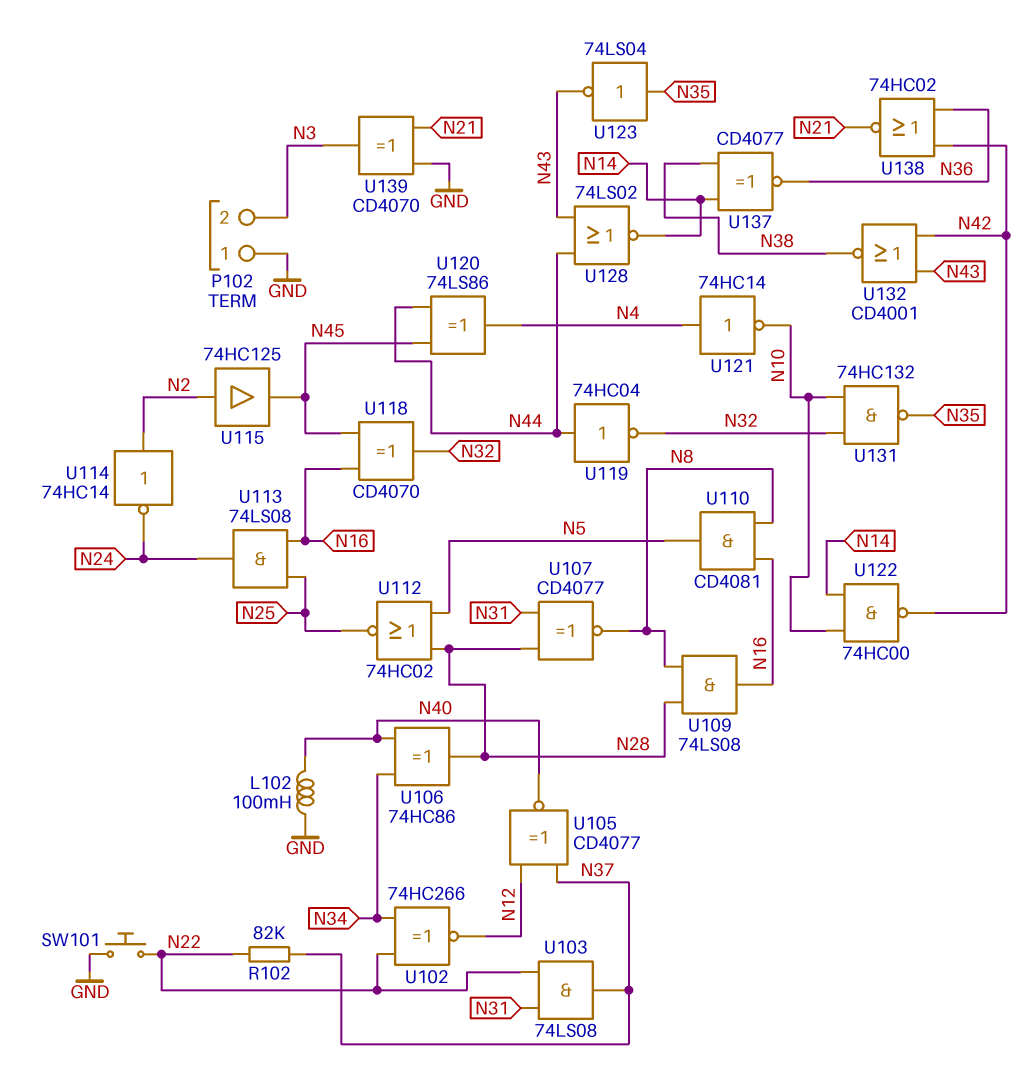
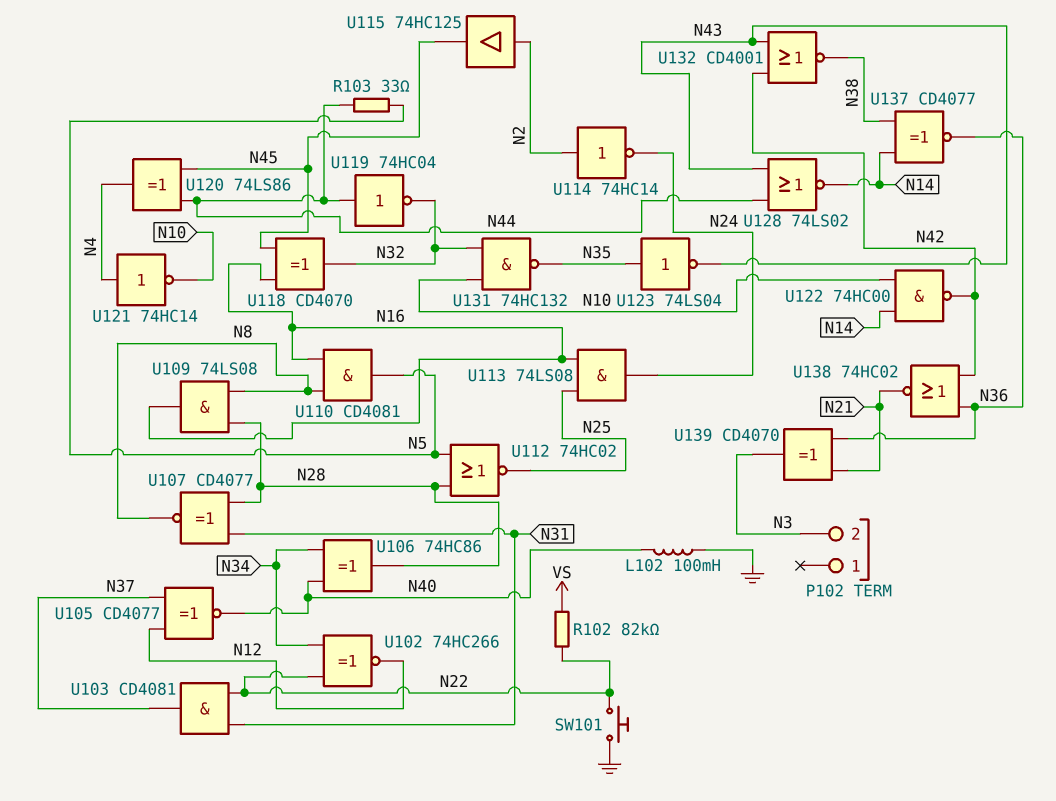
P102 pin 1: GND -> none
R102: 82k (N22, N37) -> 82k (N22, VS)
R103: none -> 33 (N5, N44)
U103: AND 74LS08 (in N22, in N31, out N37) -> AND CD4081 (in N22, in N31, out N37)
U139: XOR CD4070 (in GND, in N21, out N3) -> XOR CD4070 (in N21, in N36, out N3)

